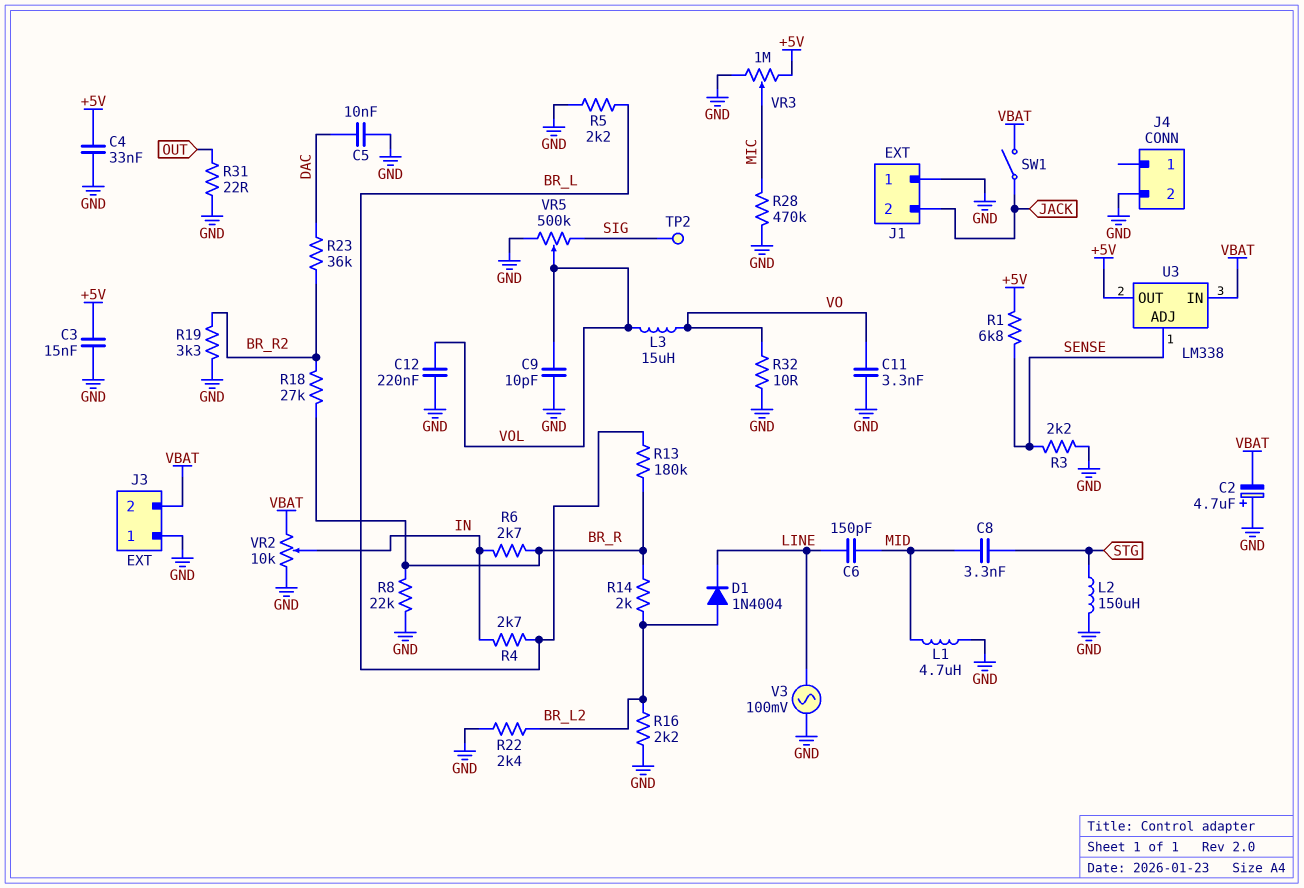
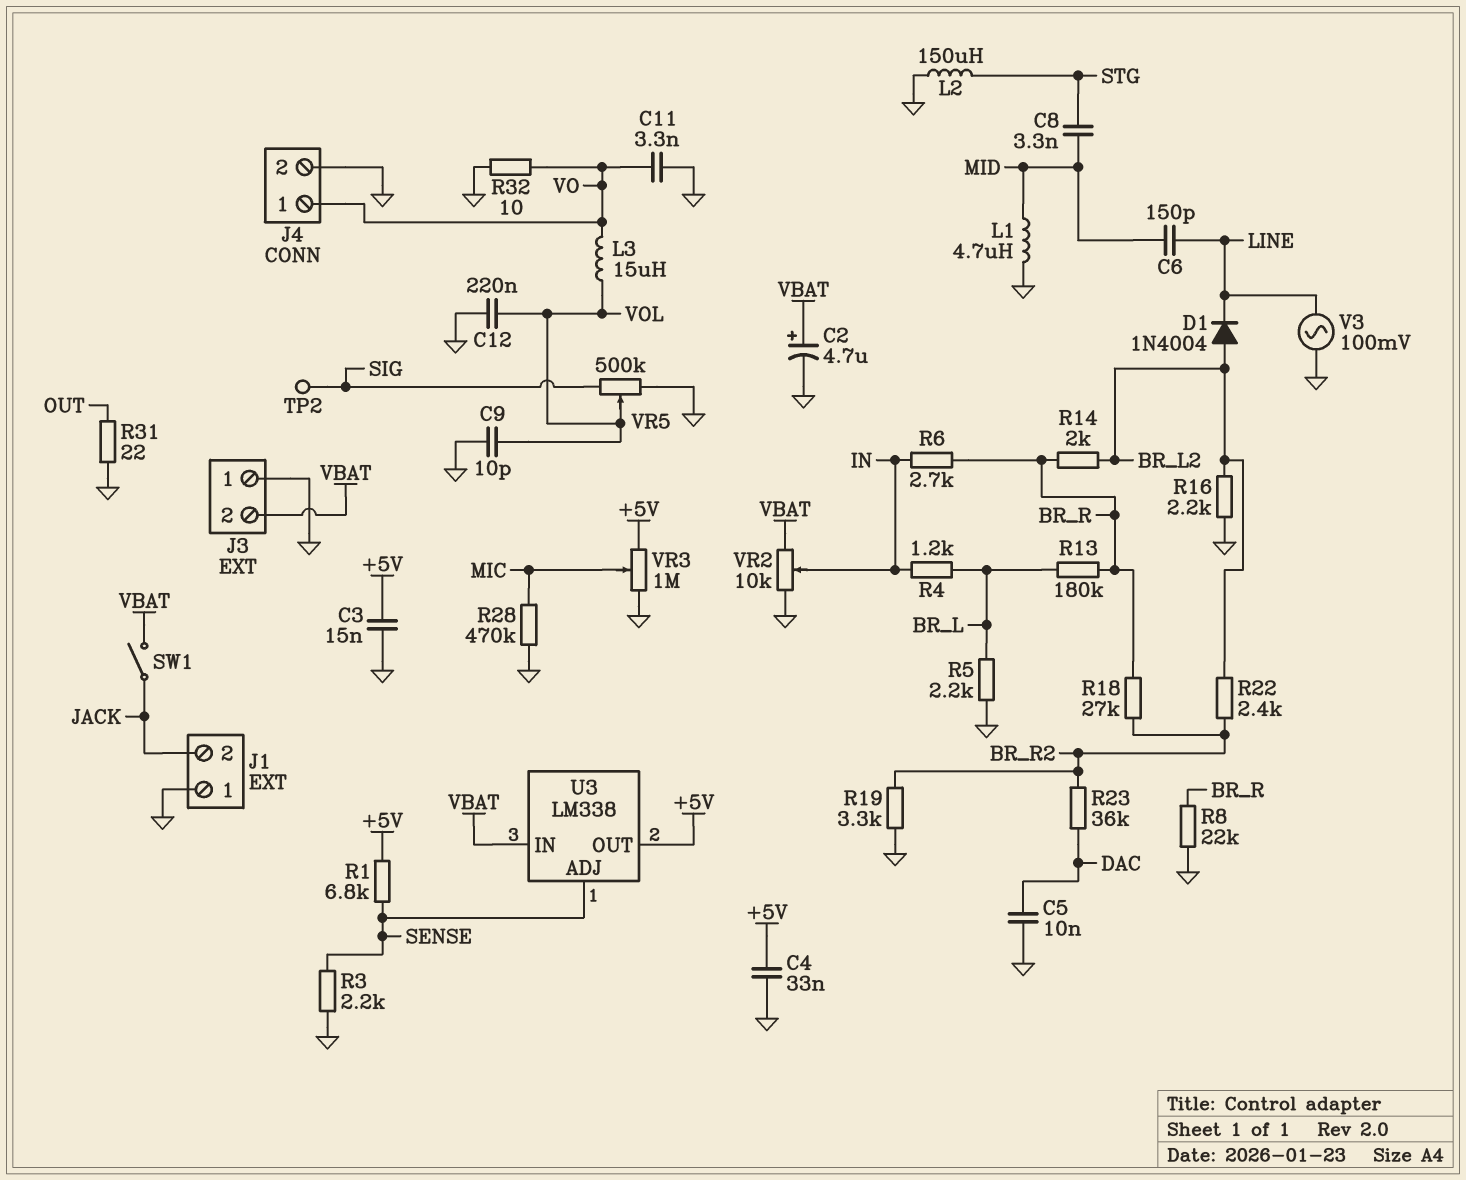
C2: 4.7uF (plus GND, minus VBAT) -> 4.7uF (plus VBAT, minus GND)
J4 pin 1: none -> VO
R4: 2.7k (BR_L, IN) -> 1.2k (BR_L, IN)
R22: 2.4k (BR_L2, GND) -> 2.4k (BR_L2, BR_R2)

